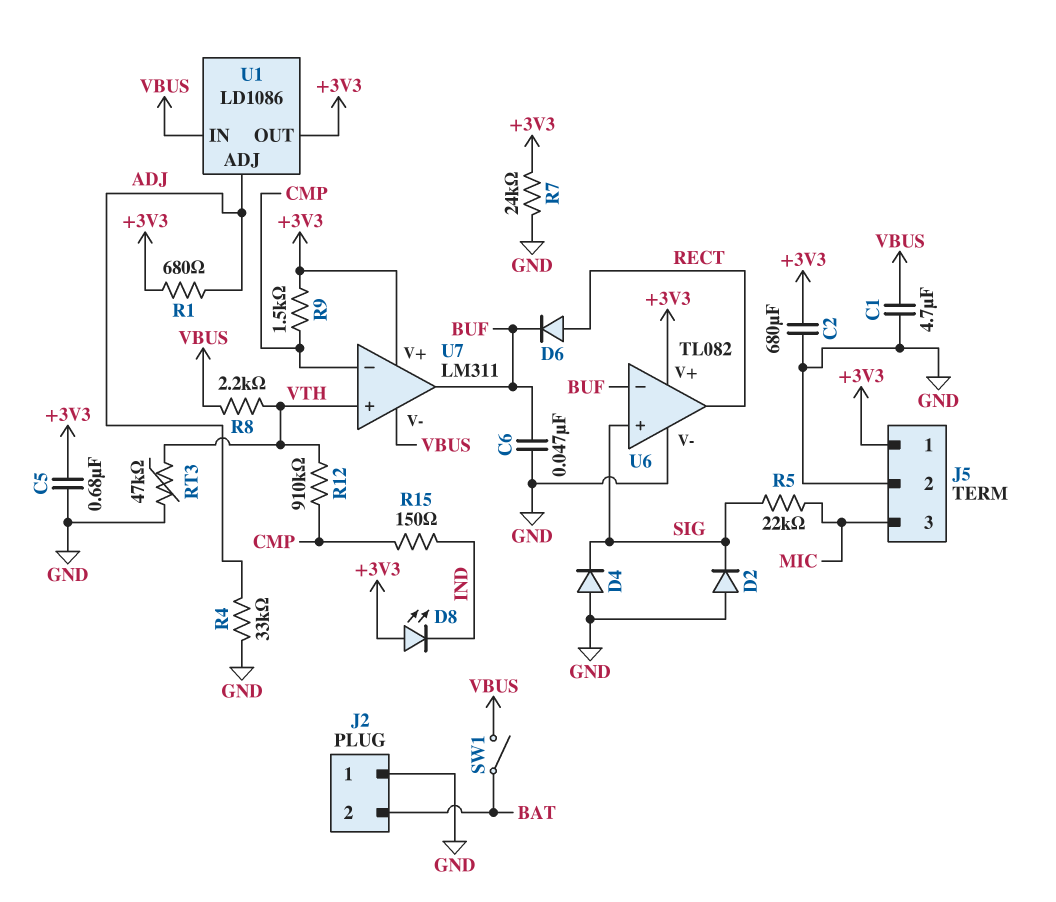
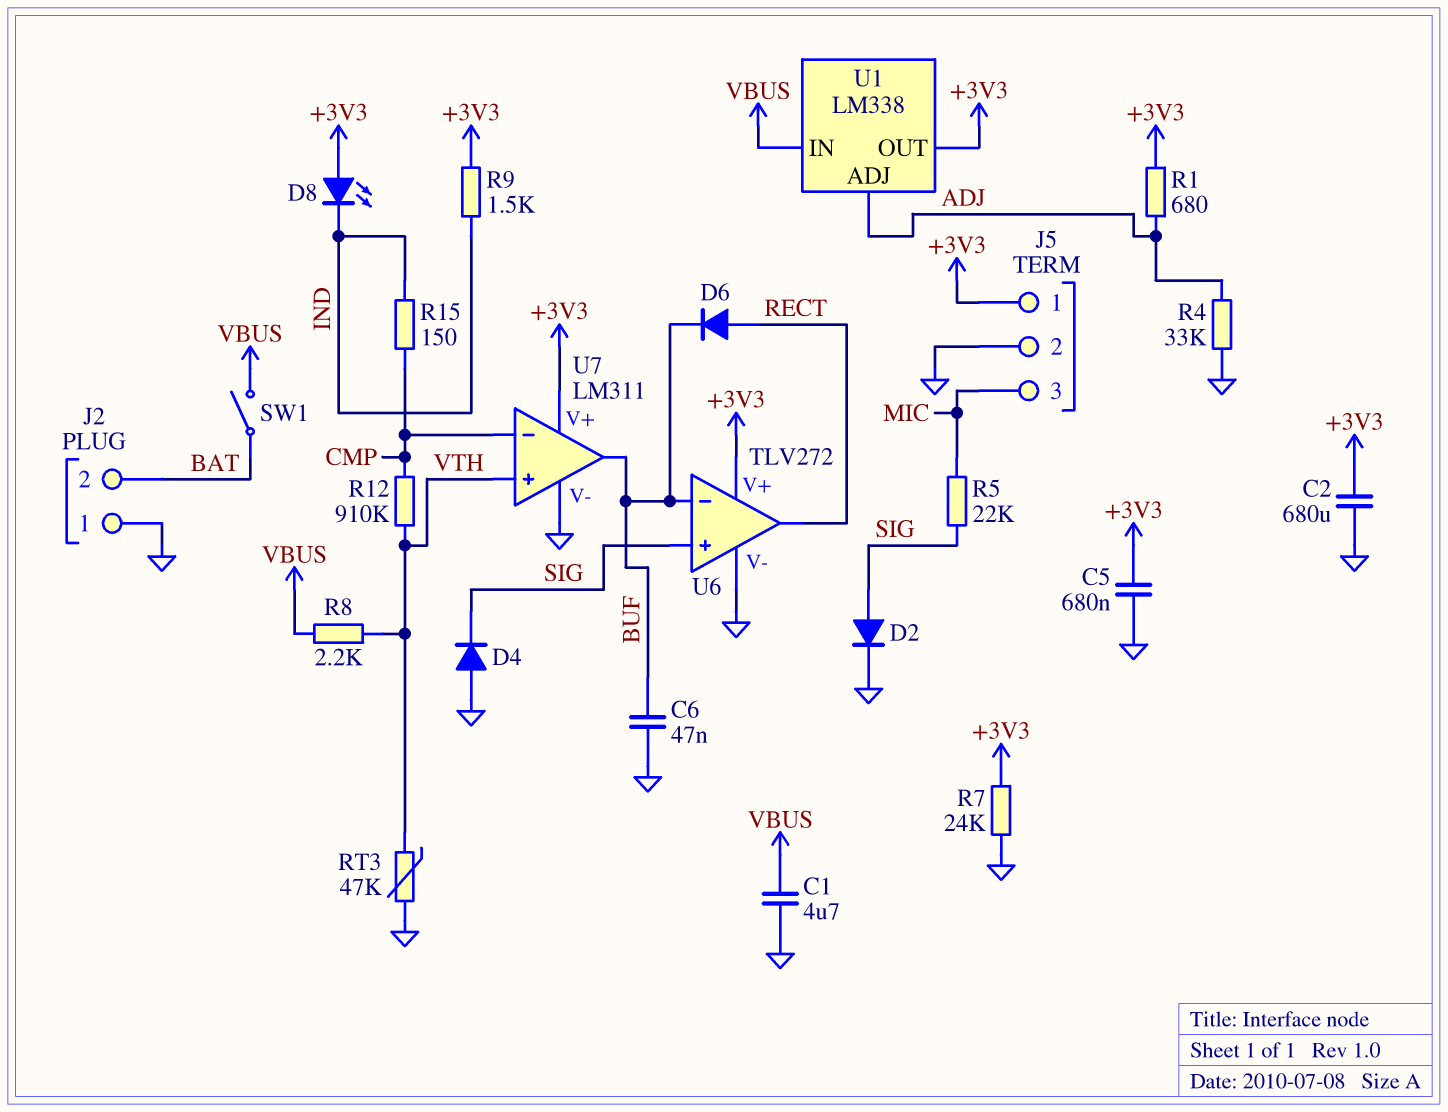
D2: diode (A GND, K SIG) -> diode (A SIG, K GND)
R9: 1.5k (+3V3, CMP) -> 1.5k (+3V3, IND)
U1: LD1086 -> LM338
U6: TL082 -> TLV272
U7 pin V-: VBUS -> GND

